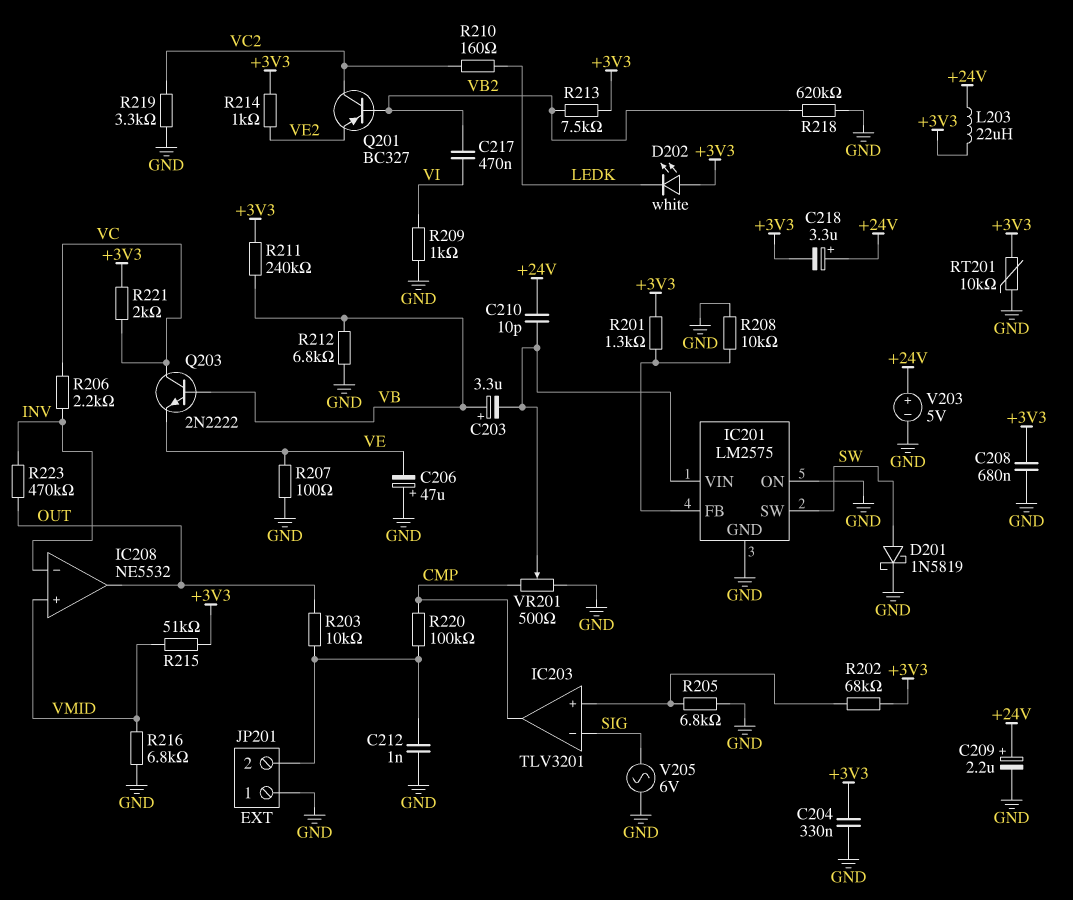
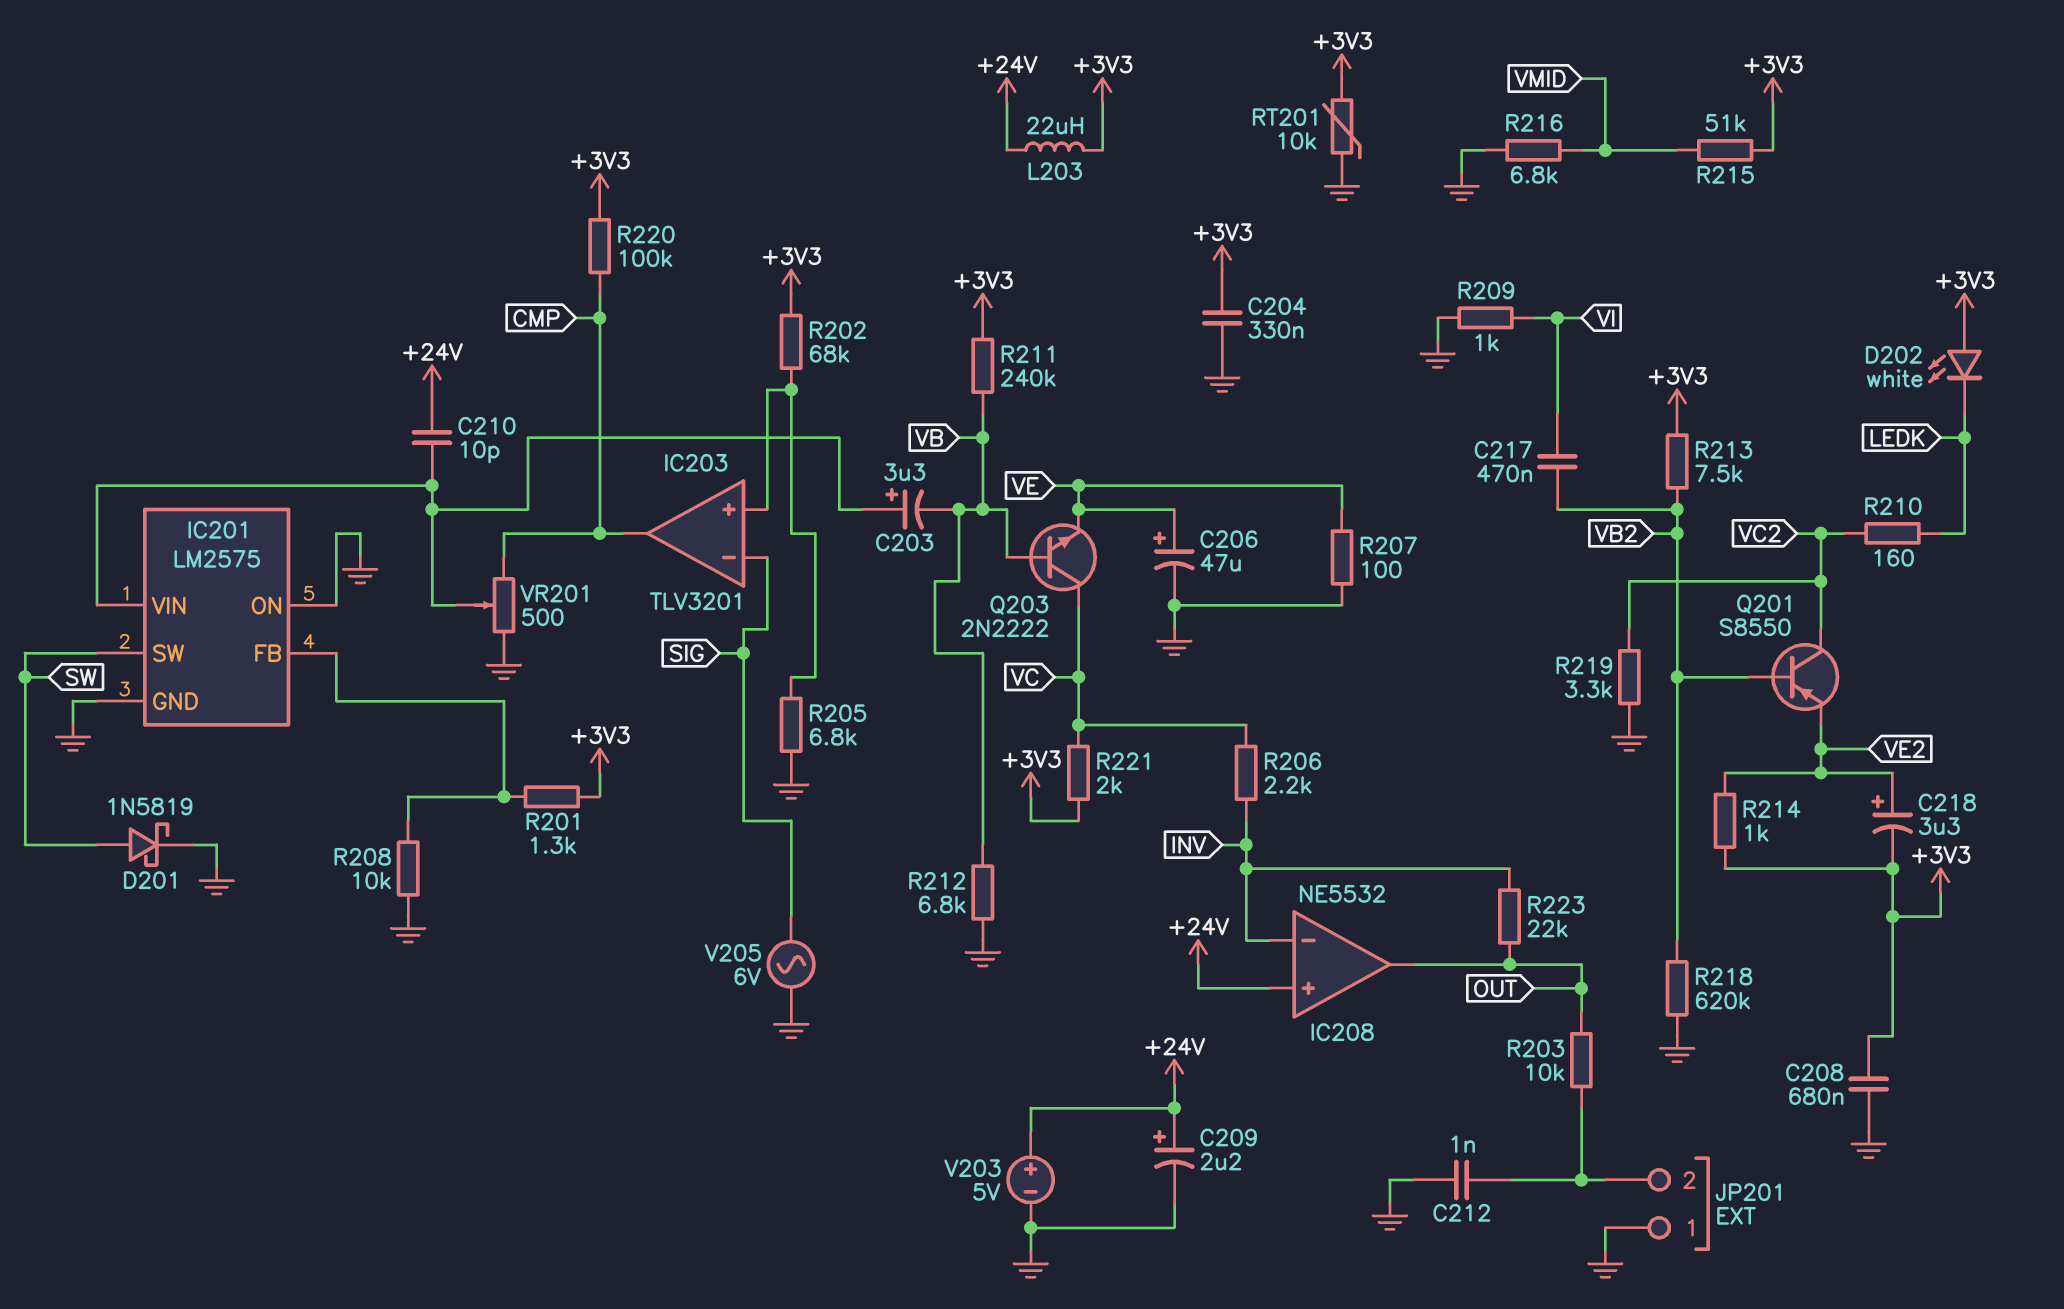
C203: 3.3uF (plus VB, minus IC201/VIN) -> 3.3uF (plus IC201/VIN, minus VB)
C206: 47uF (plus GND, minus VE) -> 47uF (plus VE, minus GND)
C218: 3.3uF (plus +24V, minus +3V3) -> 3.3uF (plus VE2, minus +3V3)
IC208 pin in+: VMID -> +24V
Q201: PNP BC327 (B VB2, C VC2, E VE2) -> PNP S8550 (B VB2, C VC2, E VE2)
R220: 100k (CMP, JP201/2) -> 100k (+3V3, CMP)
R223: 470k (INV, OUT) -> 22k (INV, OUT)

